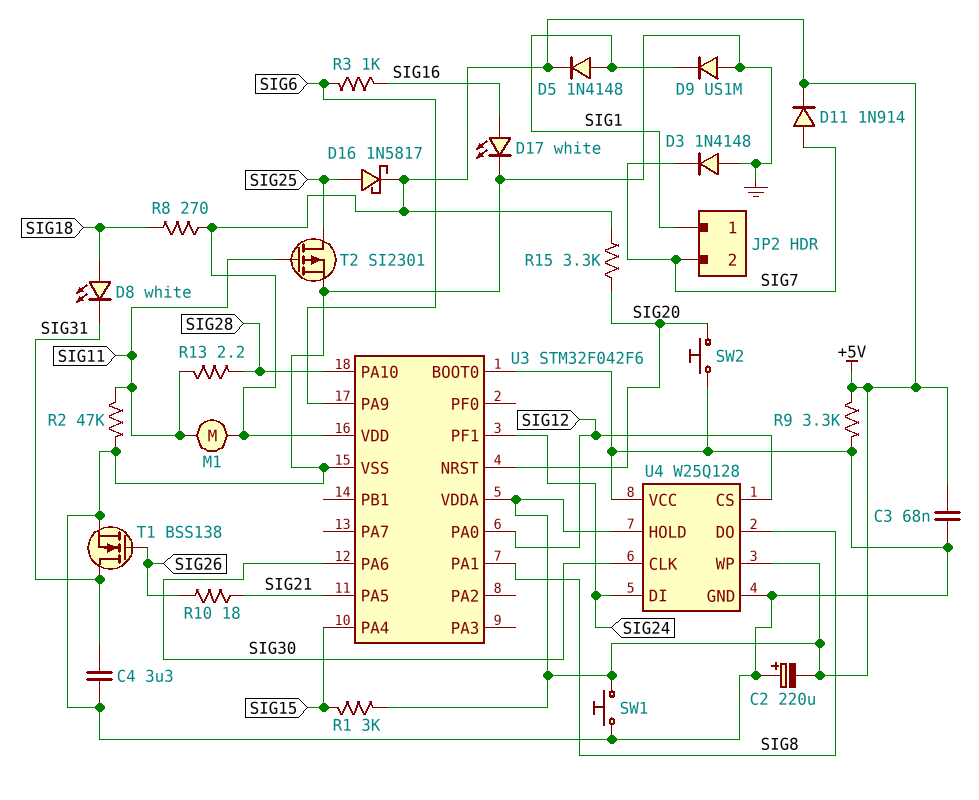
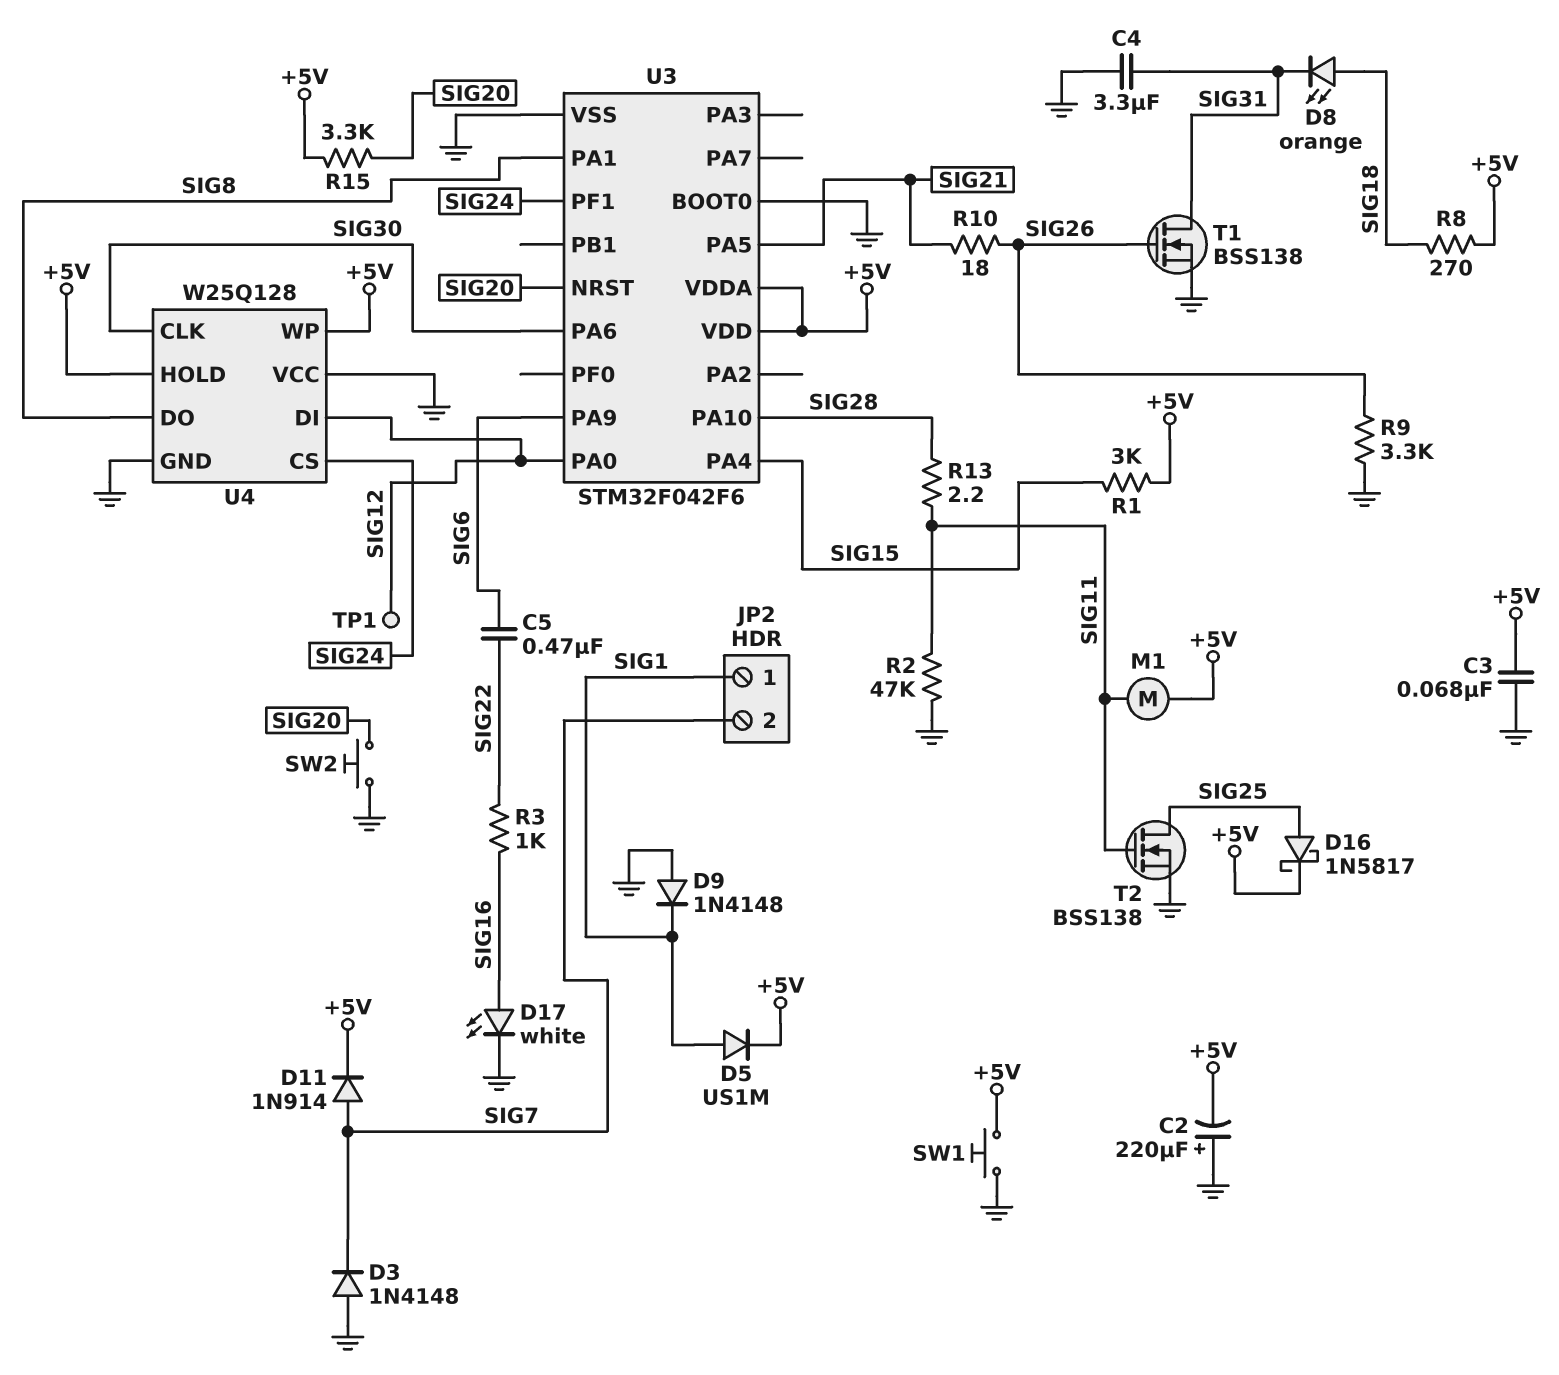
C5: none -> 470nF (SIG6, SIG22)
D5: diode 1N4148 (A SIG1, K +5V) -> diode US1M (A SIG1, K +5V)
D8: LED white (A SIG18, K SIG31) -> LED orange (A SIG18, K SIG31)
D9: diode US1M (A GND, K SIG1) -> diode 1N4148 (A GND, K SIG1)
R3: 1k (SIG6, SIG16) -> 1k (SIG16, SIG22)
R9: 3.3k (+5V, GND) -> 3.3k (GND, SIG26)
T2: PMOS SI2301 (G SIG11, D SIG25, S GND) -> NMOS BSS138 (G SIG11, D SIG25, S GND)
TP1: none -> test point (SIG12)
U4 pin CS: SIG12 -> SIG24
U4 pin DI: SIG24 -> SIG12

